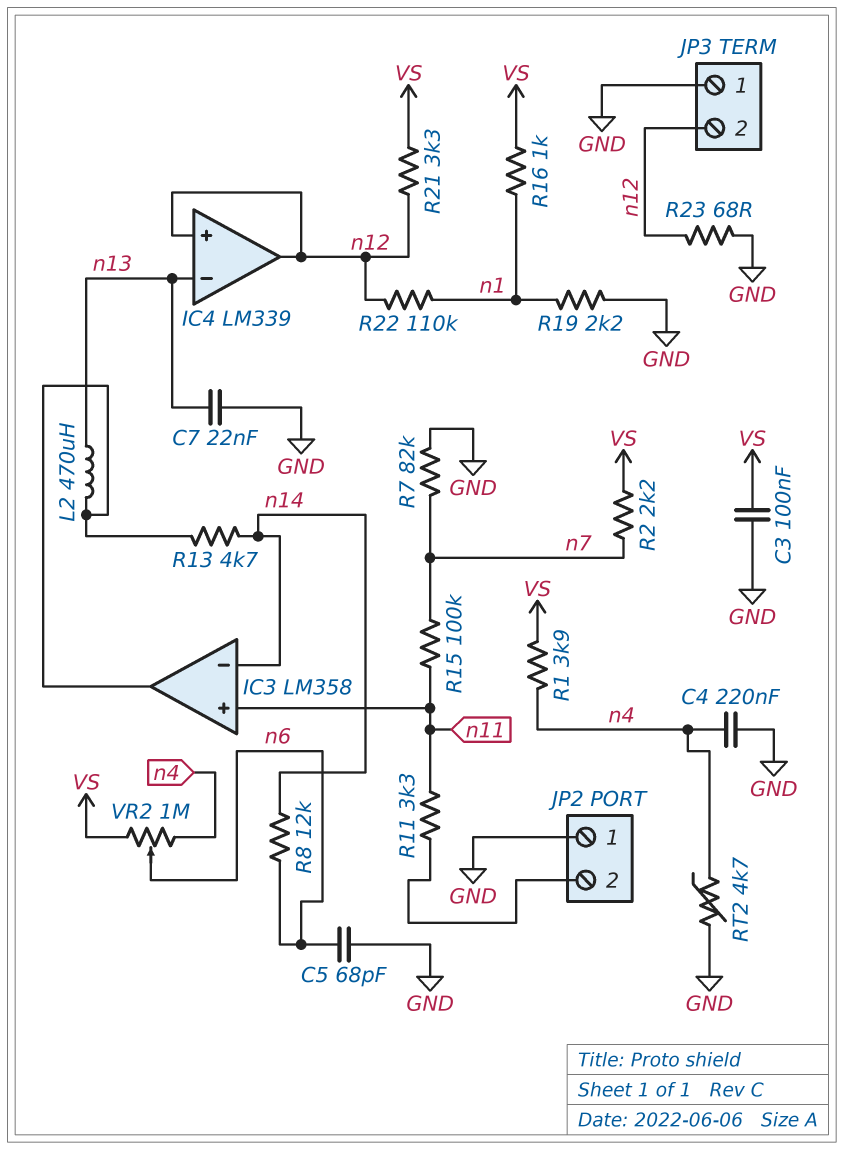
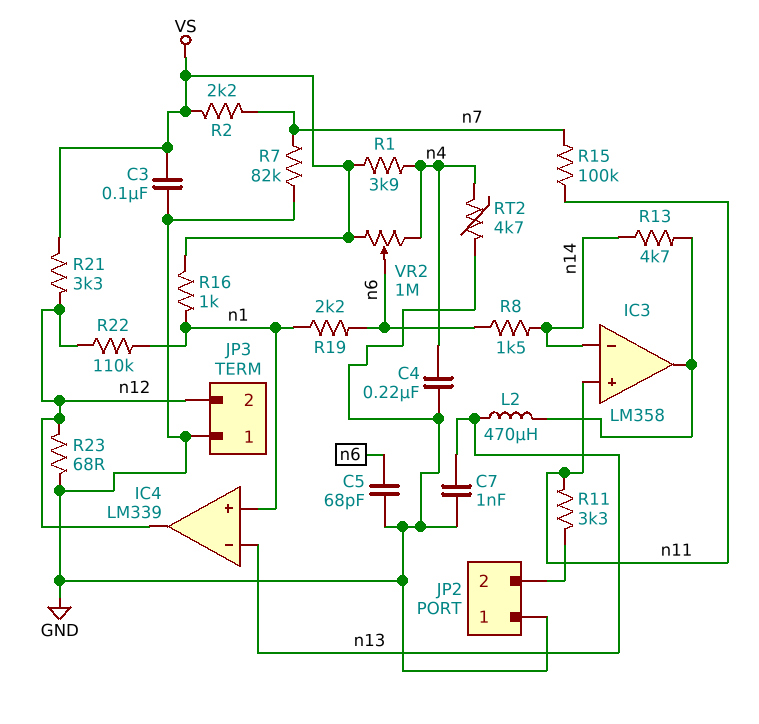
C7: 22nF (GND, n13) -> 1nF (GND, n13)
IC4 pin in+: n12 -> n1
R8: 12k (n6, n14) -> 1.5k (n6, n14)
R19: 2.2k (GND, n1) -> 2.2k (n1, n6)

